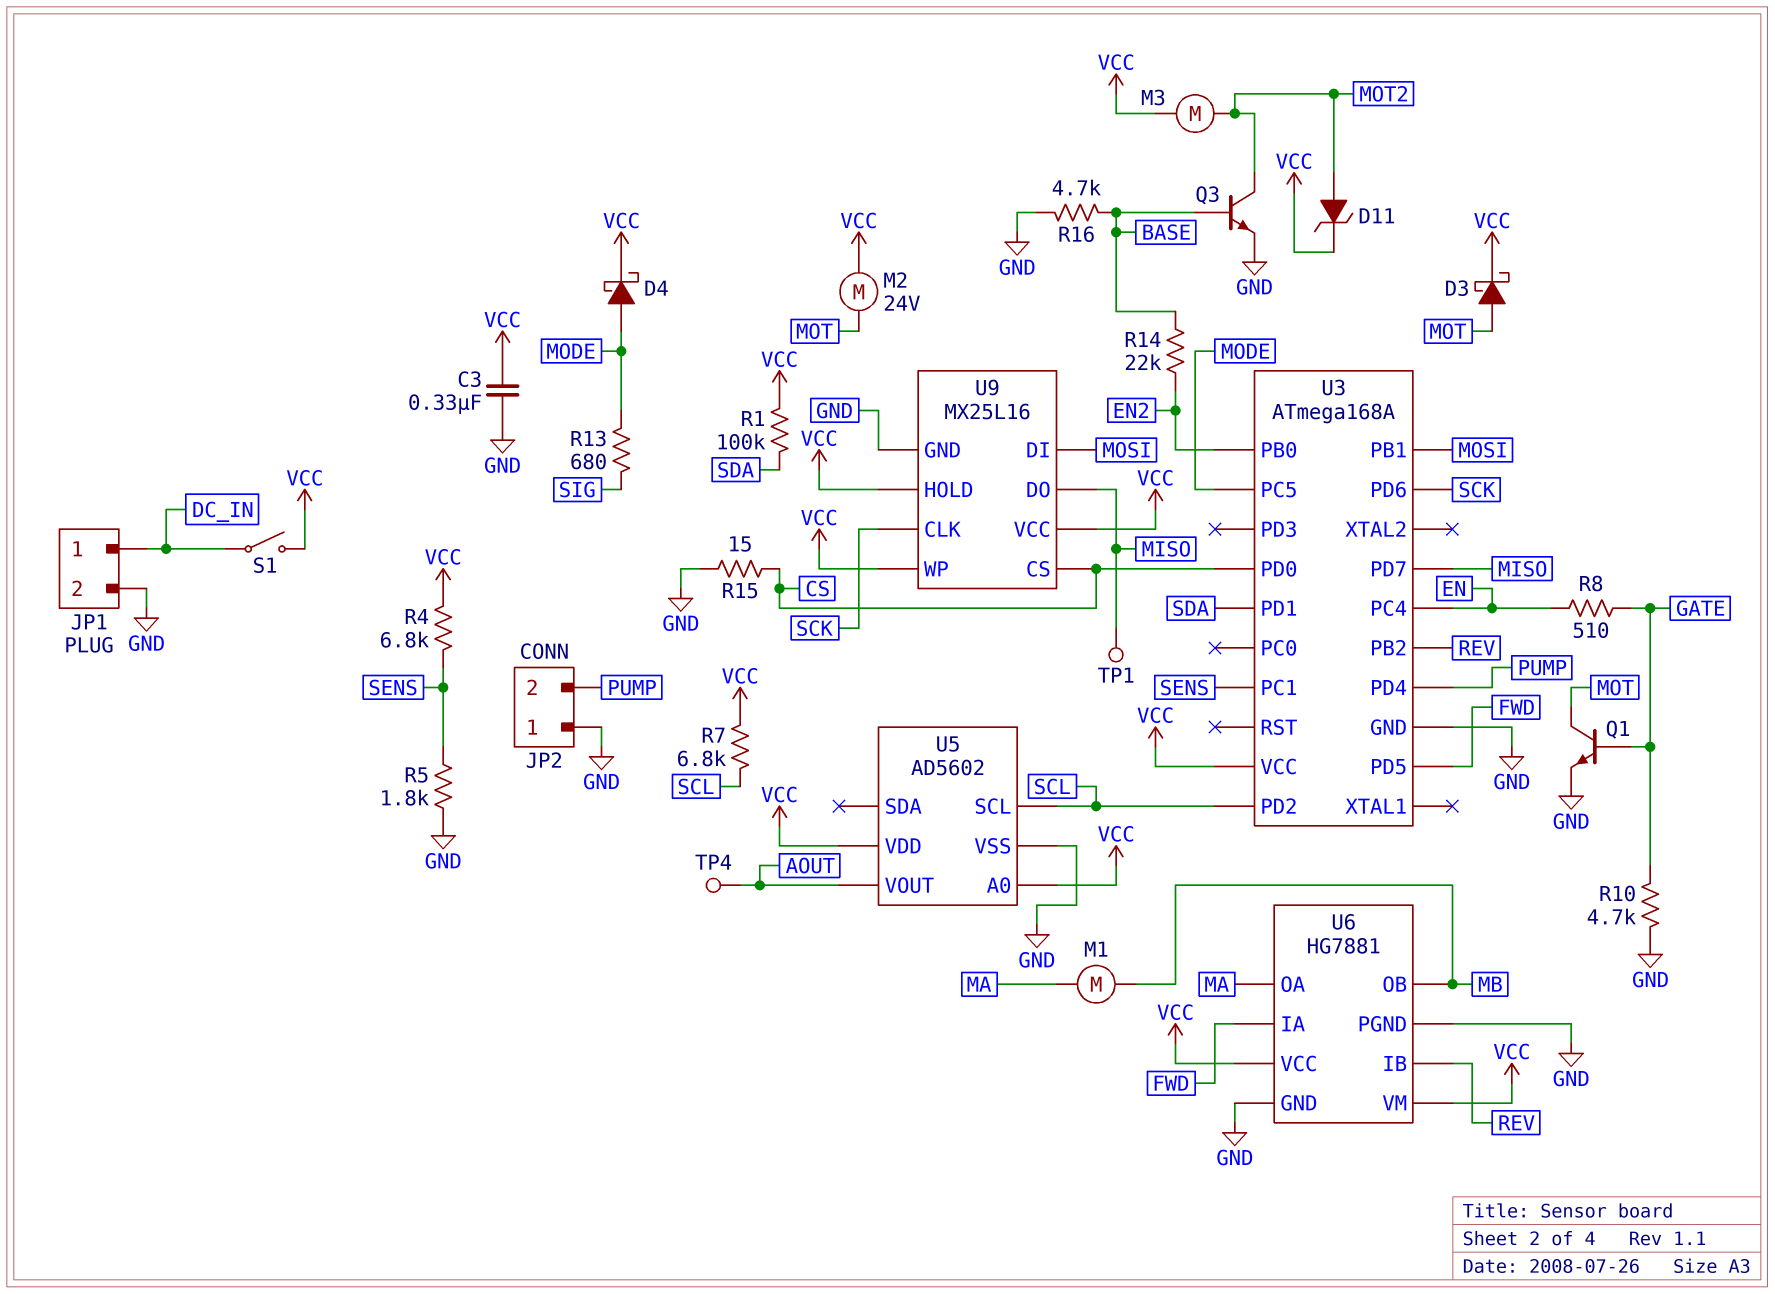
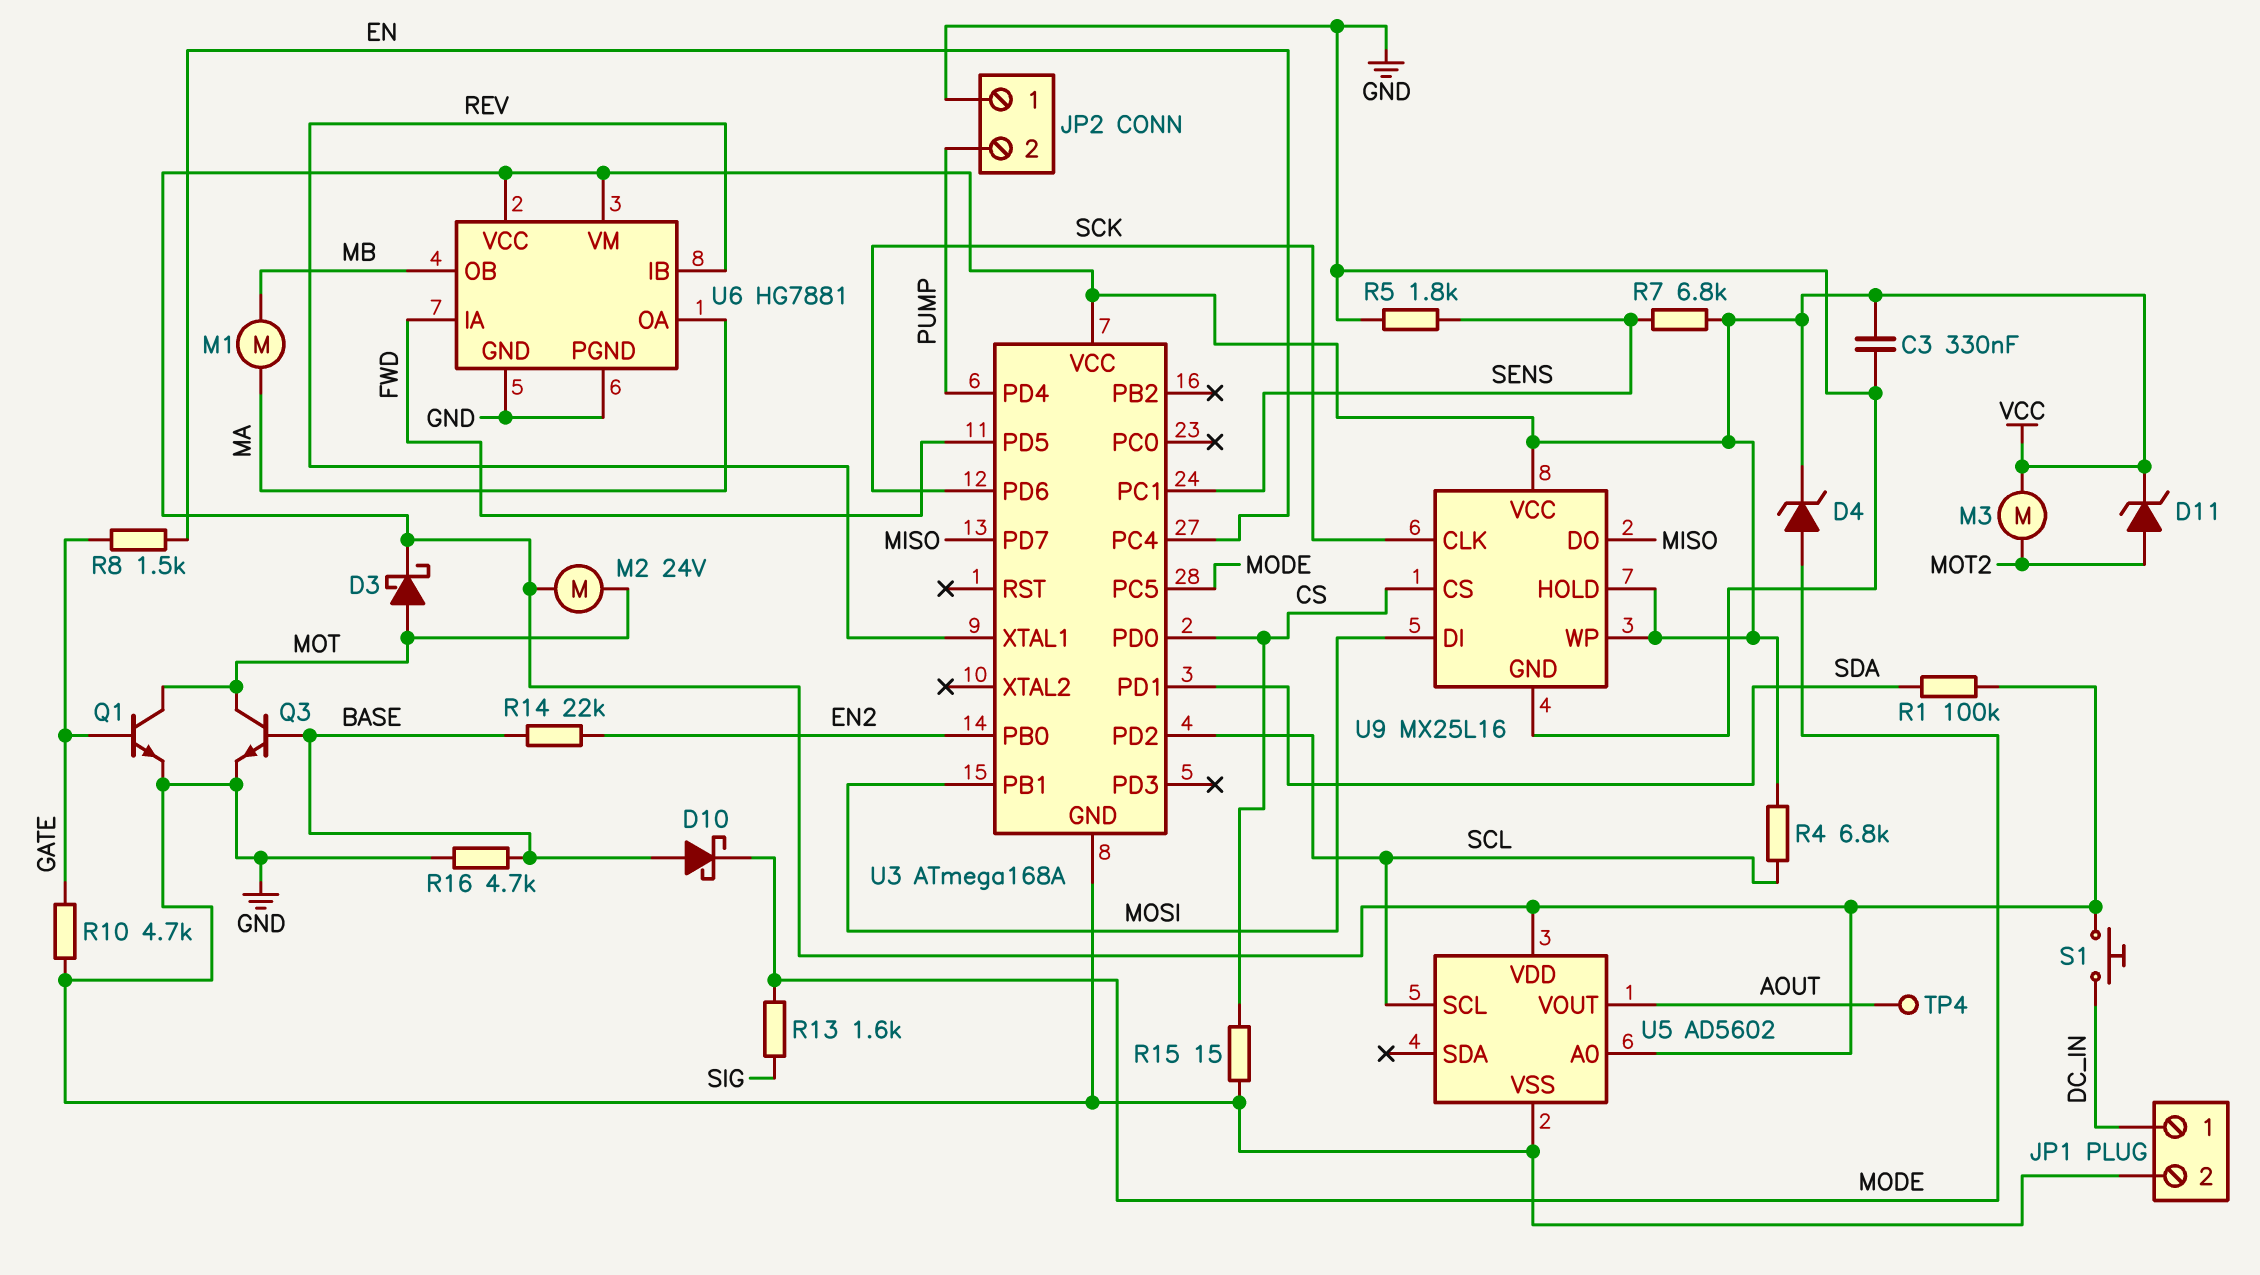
D4: schottky (A MODE, K VCC) -> zener (A MODE, K VCC)
D10: none -> schottky (A BASE, K MODE)
Q3: NPN (B BASE, C MOT2, E GND) -> NPN (B BASE, C MOT, E GND)
R4: 6.8k (SENS, VCC) -> 6.8k (SCL, VCC)
R7: 6.8k (SCL, VCC) -> 6.8k (SENS, VCC)
R8: 510 (EN, GATE) -> 1.5k (EN, GATE)
R13: 680 (MODE, SIG) -> 1.6k (MODE, SIG)
S1: switch (DC_IN, VCC) -> button (DC_IN, VCC)
TP1: test point (MISO) -> none
U3 pin PB2: REV -> none
U3 pin XTAL1: none -> REV

